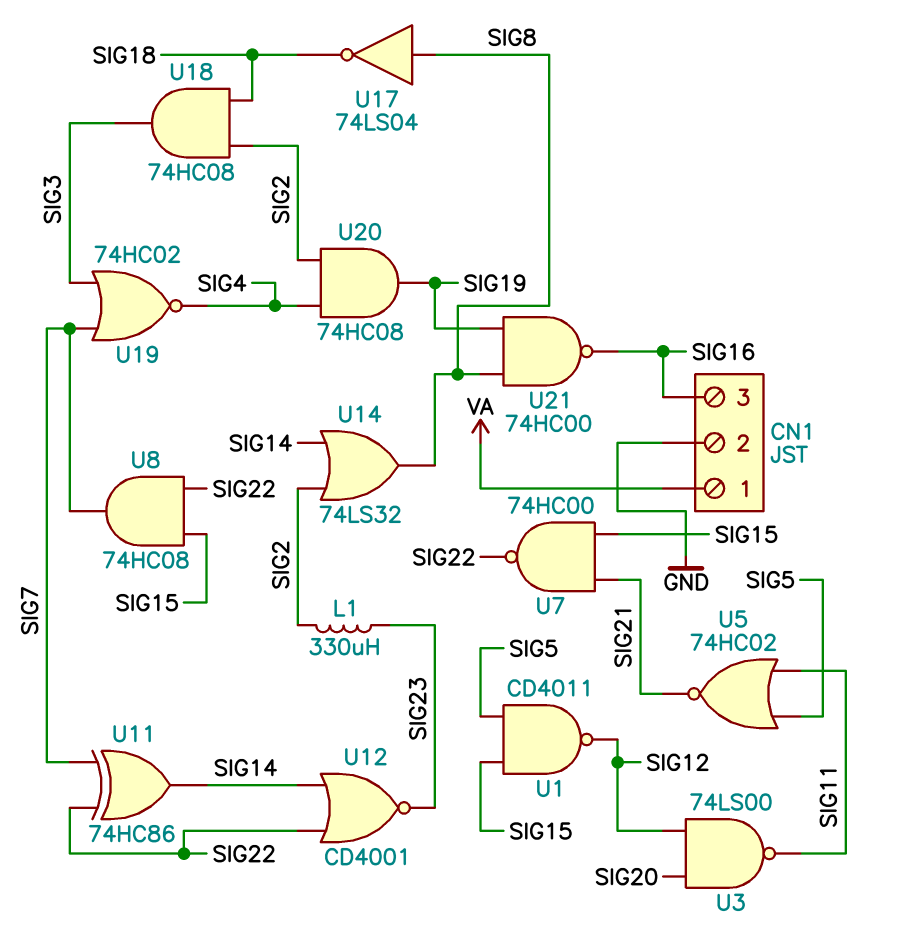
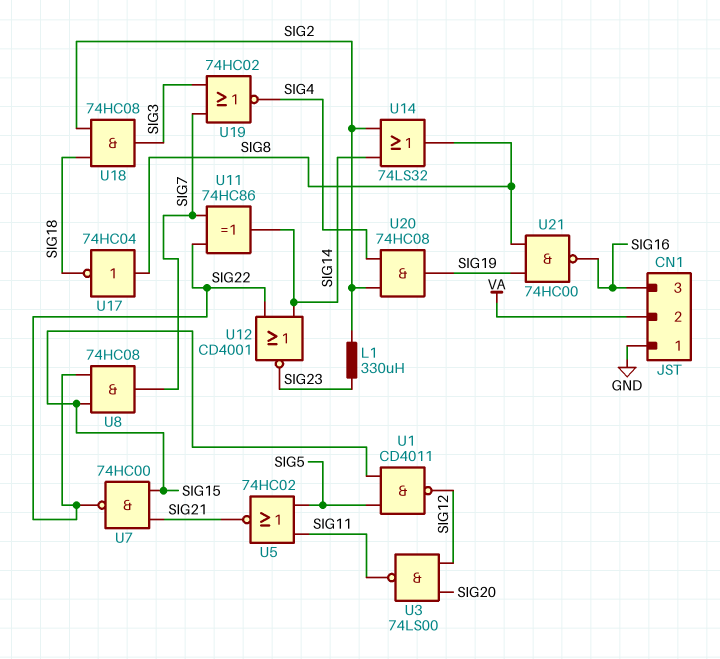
CN1 pin 1: VA -> GND
CN1 pin 2: GND -> VA
U17: NOT 74LS04 (in SIG8, out SIG18) -> NOT 74HC04 (in SIG8, out SIG18)

